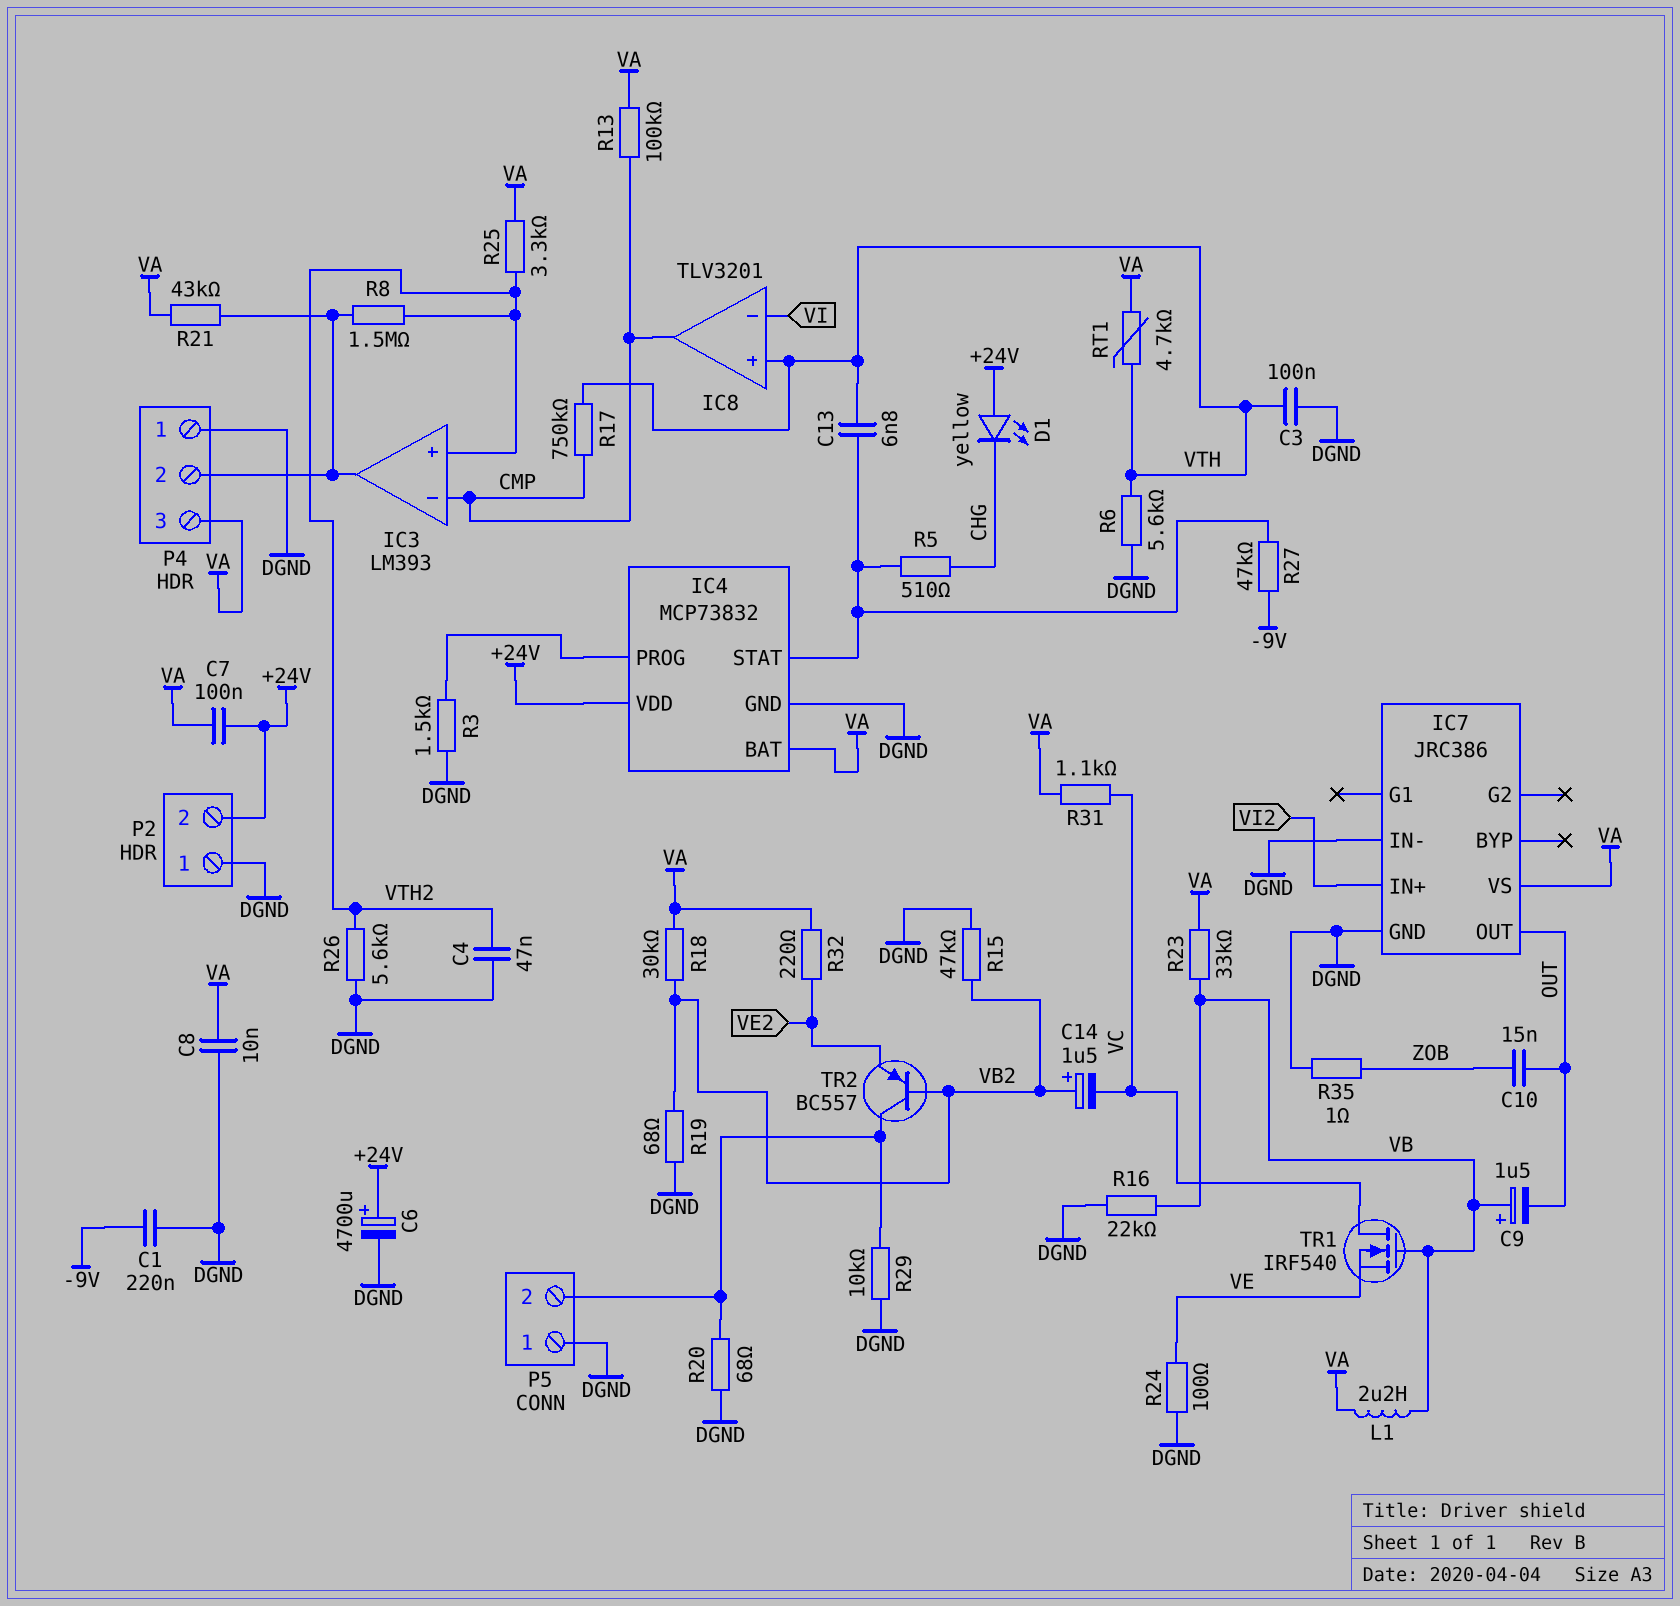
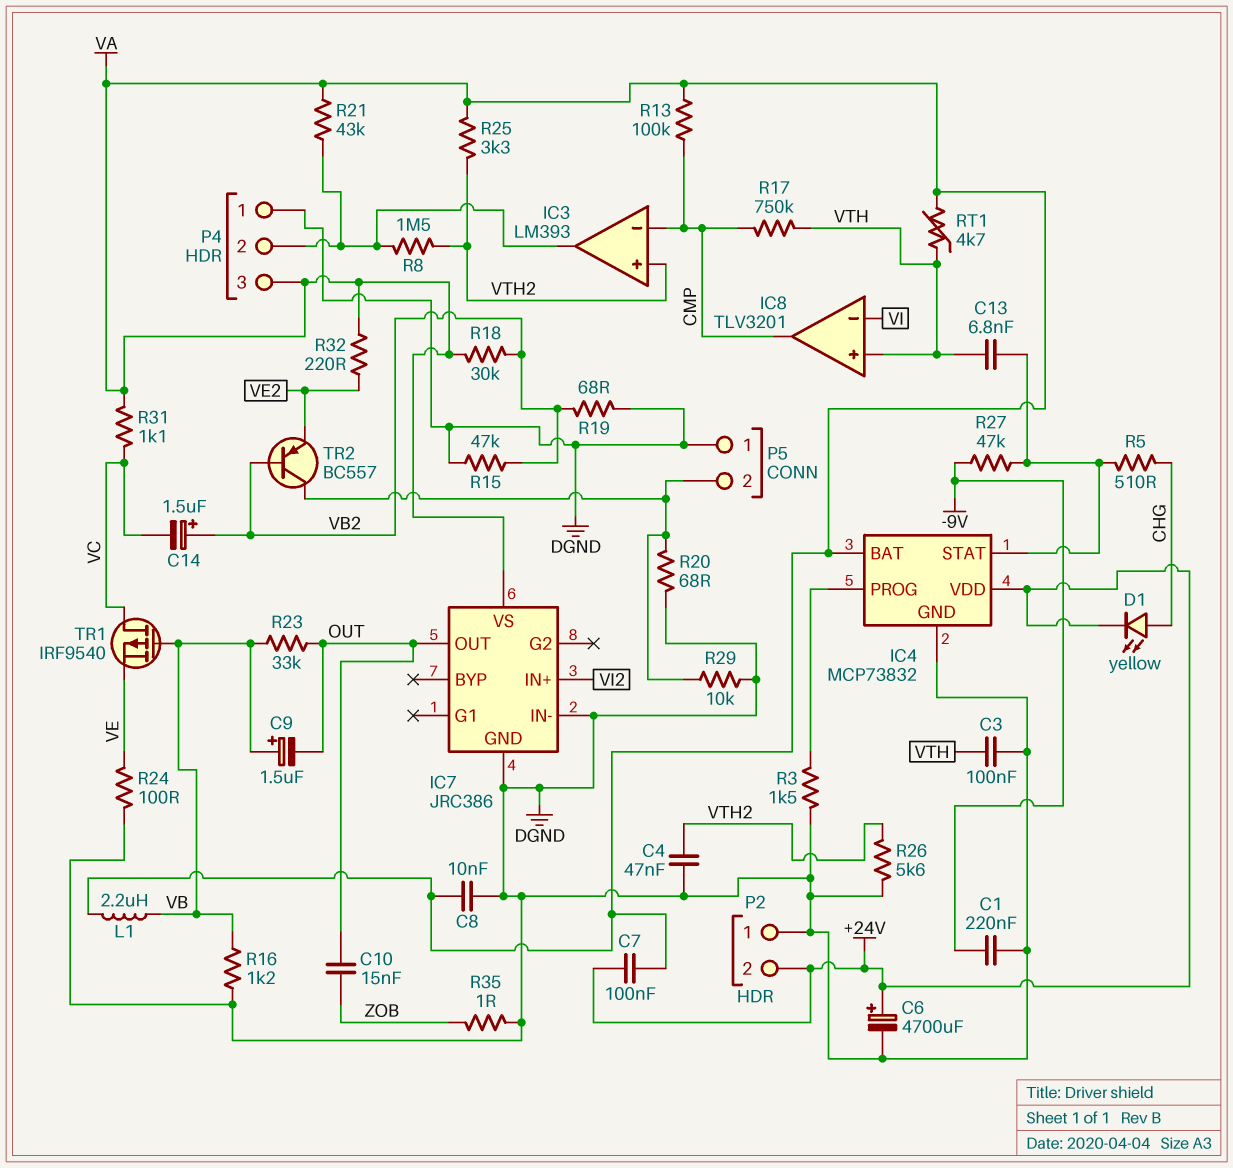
D1: LED yellow (A +24V, K CHG) -> LED yellow (A CHG, K +24V)
R6: 5.6k (DGND, VTH) -> none
R16: 22k (DGND, VB) -> 1.2k (DGND, VB)
R23: 33k (VA, VB) -> 33k (OUT, VB)
TR1: NMOS IRF540 (G VB, D VC, S VE) -> PMOS IRF9540 (G VB, D VC, S VE)

